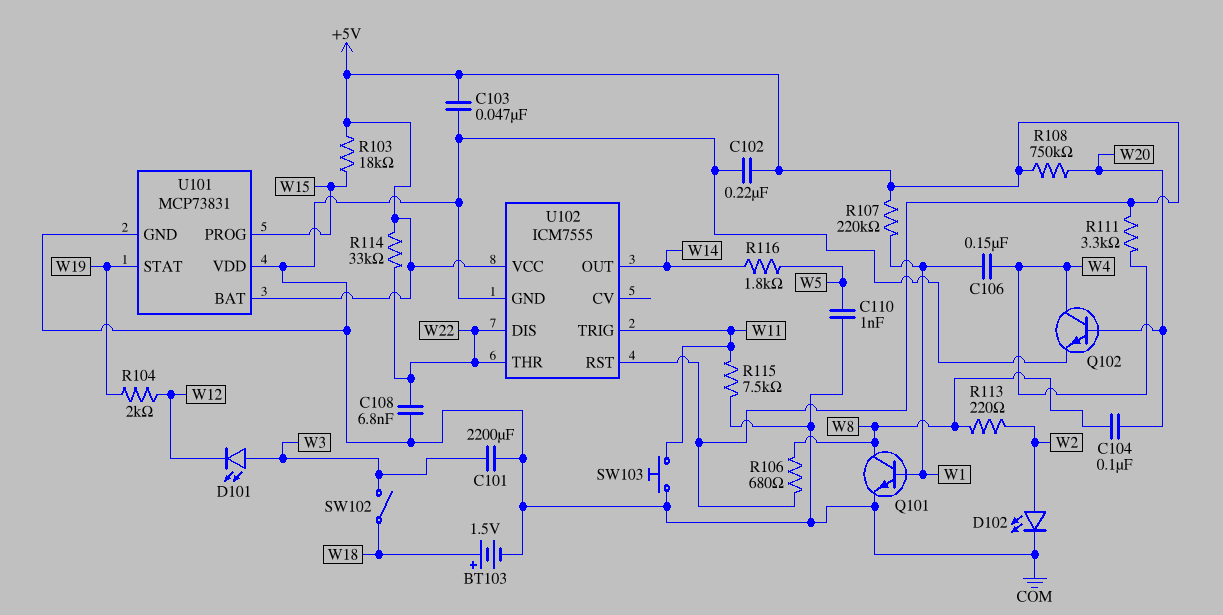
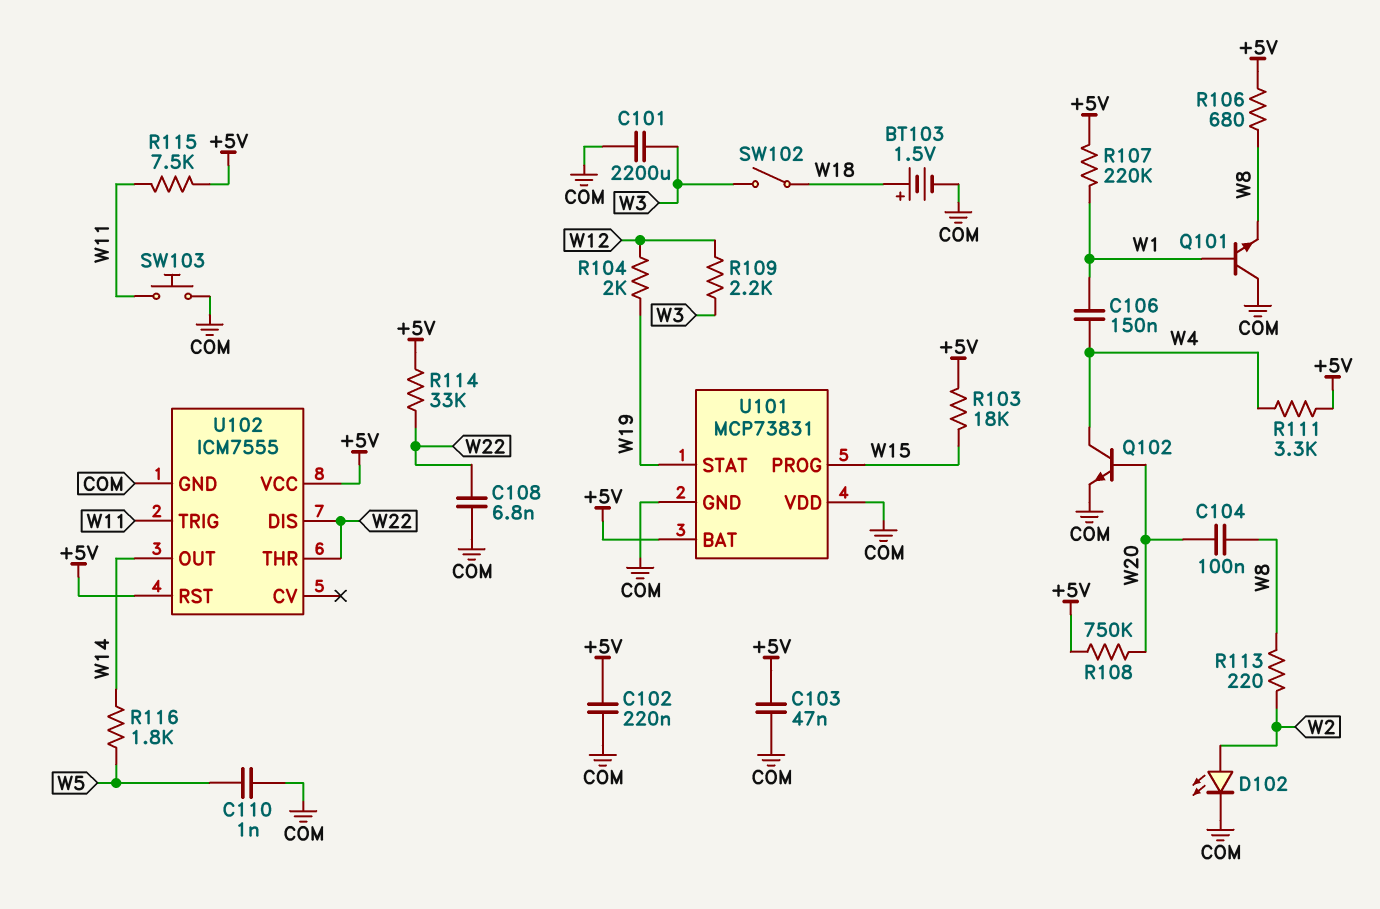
D101: LED (A W3, K W12) -> none
Q101: NPN (B W1, C W8, E COM) -> NPN (B W1, C COM, E W8)
R109: none -> 2.2k (W3, W12)
R115: 7.5k (COM, W11) -> 7.5k (+5V, W11)

